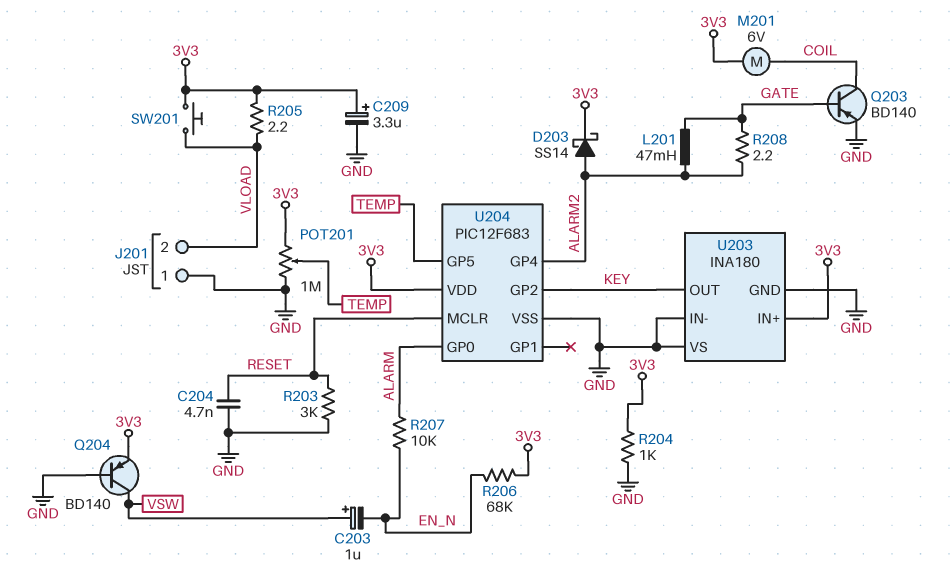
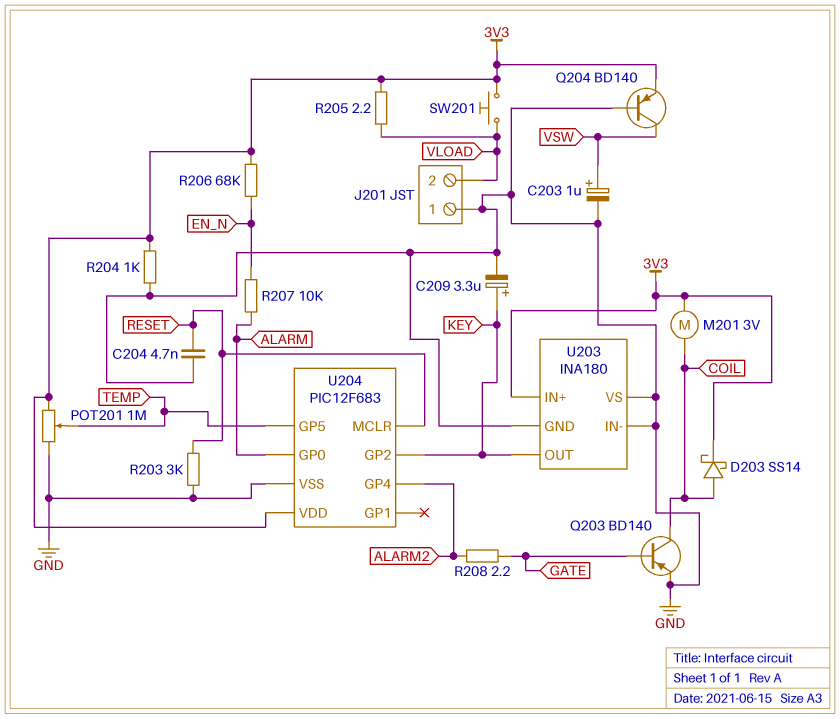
C203: 1uF (plus VSW, minus EN_N) -> 1uF (plus VSW, minus GND)
C209: 3.3uF (plus 3V3, minus GND) -> 3.3uF (plus KEY, minus GND)
D203: schottky SS14 (A ALARM2, K 3V3) -> schottky SS14 (A COIL, K 3V3)
L201: 47mH (ALARM2, GATE) -> none
M201: motor 6V (3V3, COIL) -> motor 3V (3V3, COIL)

